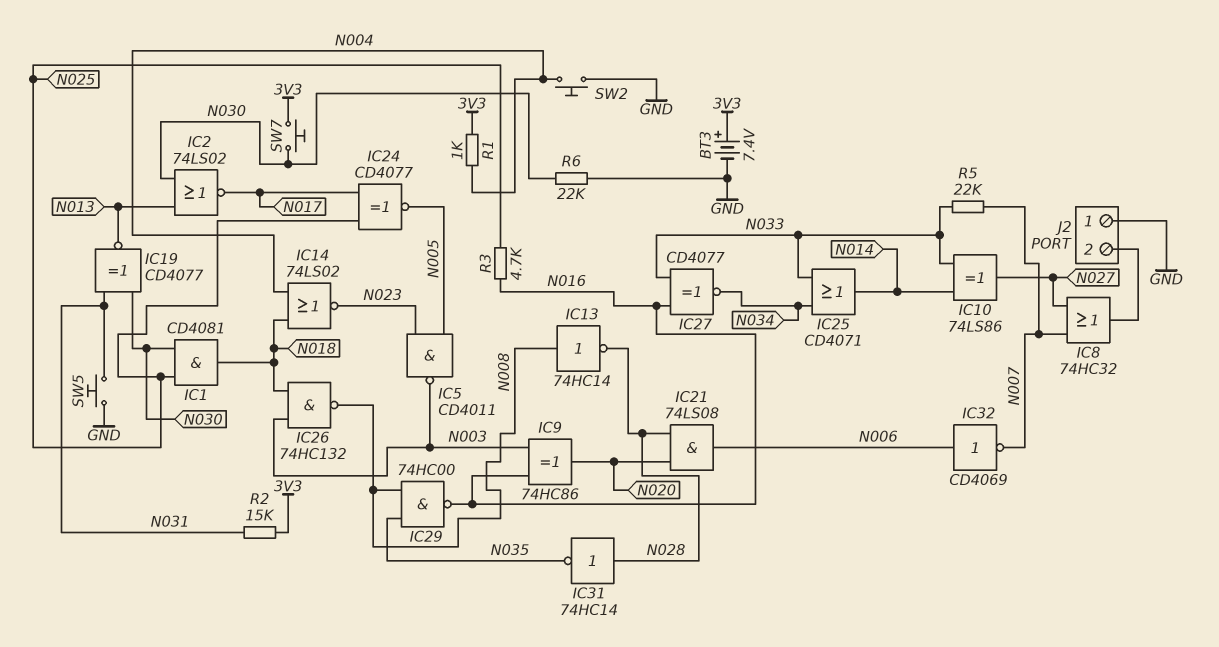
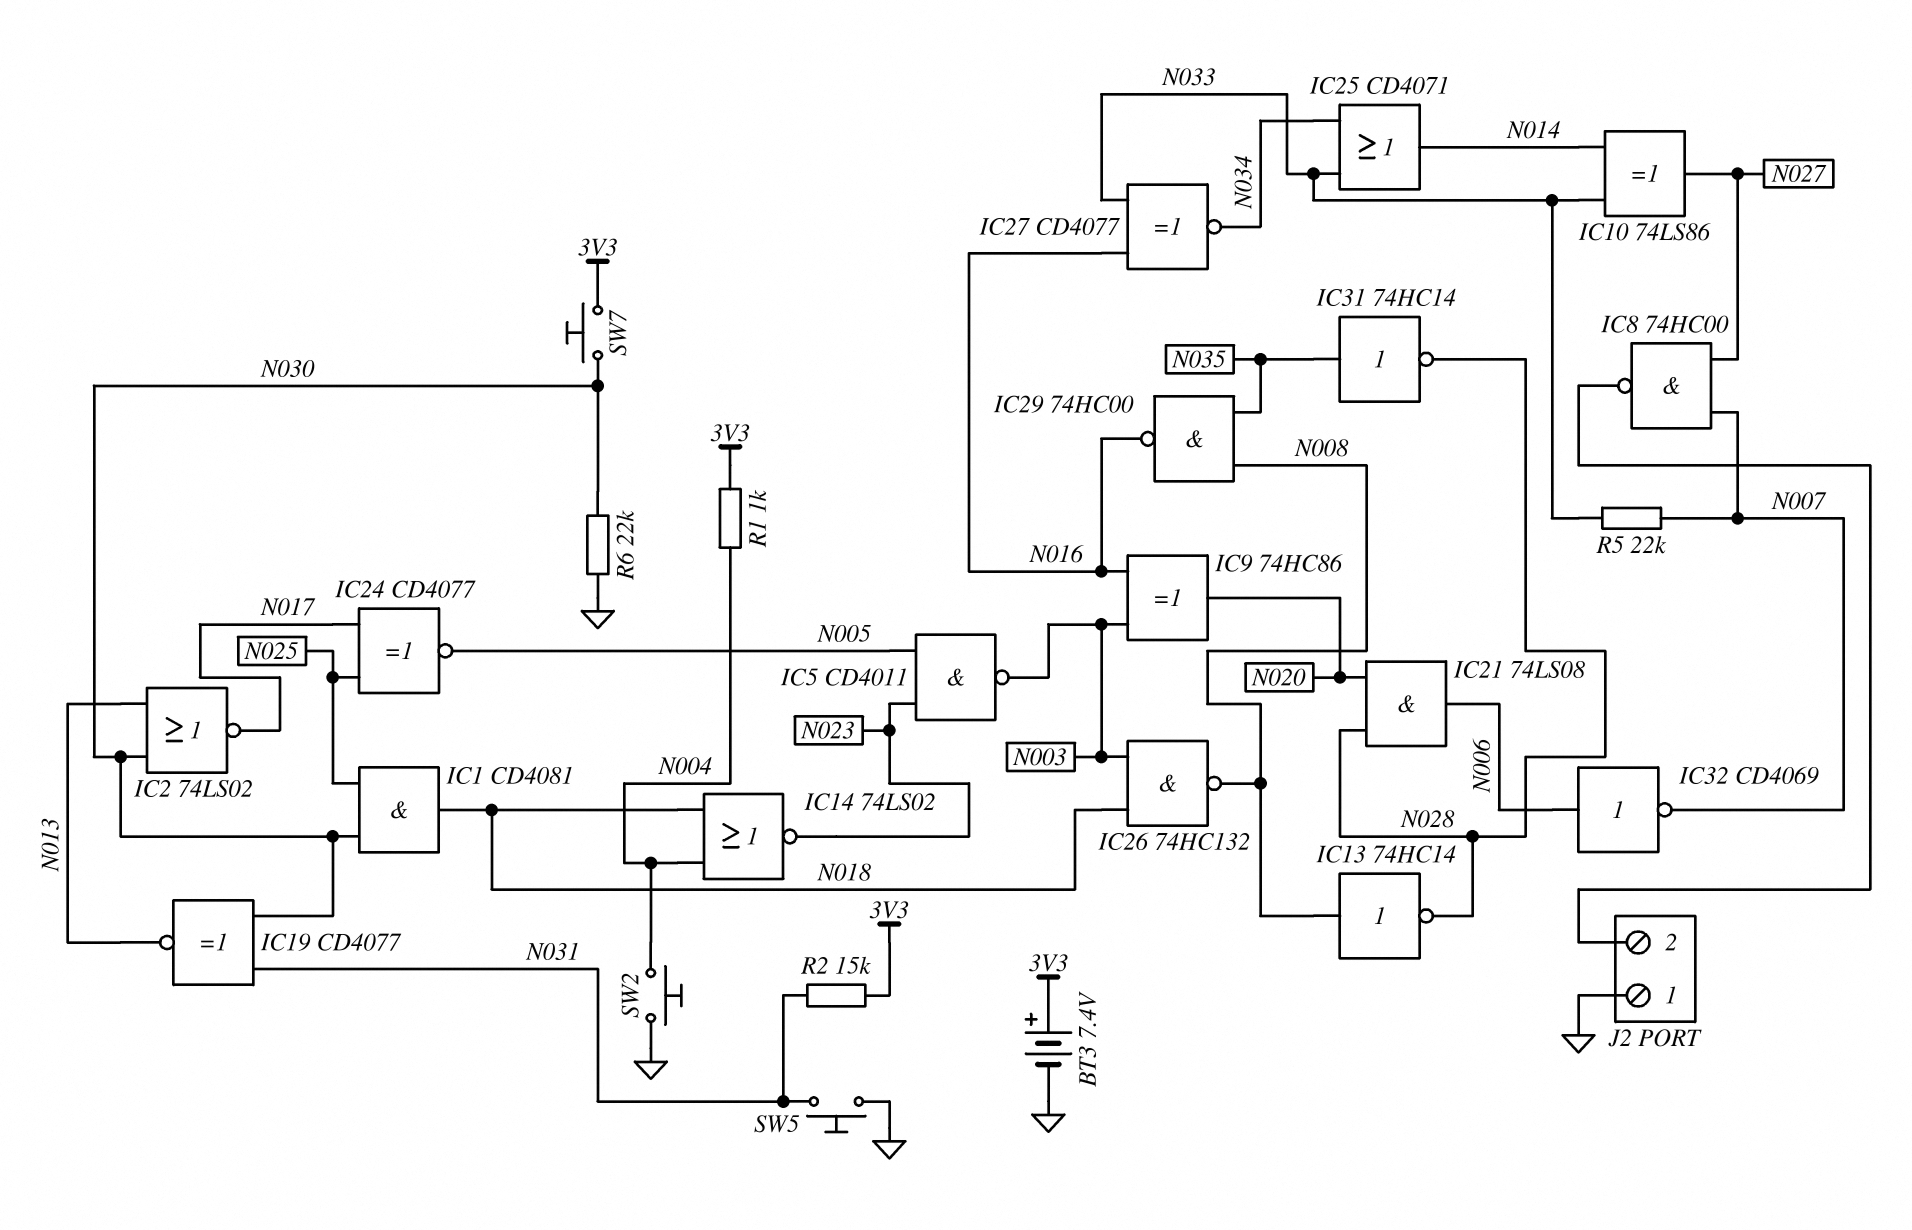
IC8: OR 74HC32 (in N007, in N027, out J2/2) -> NAND 74HC00 (in N007, in N027, out J2/2)
IC31: NOT 74HC14 (in N028, out N035) -> NOT 74HC14 (in N035, out N028)
R3: 4.7k (N016, N025) -> none

